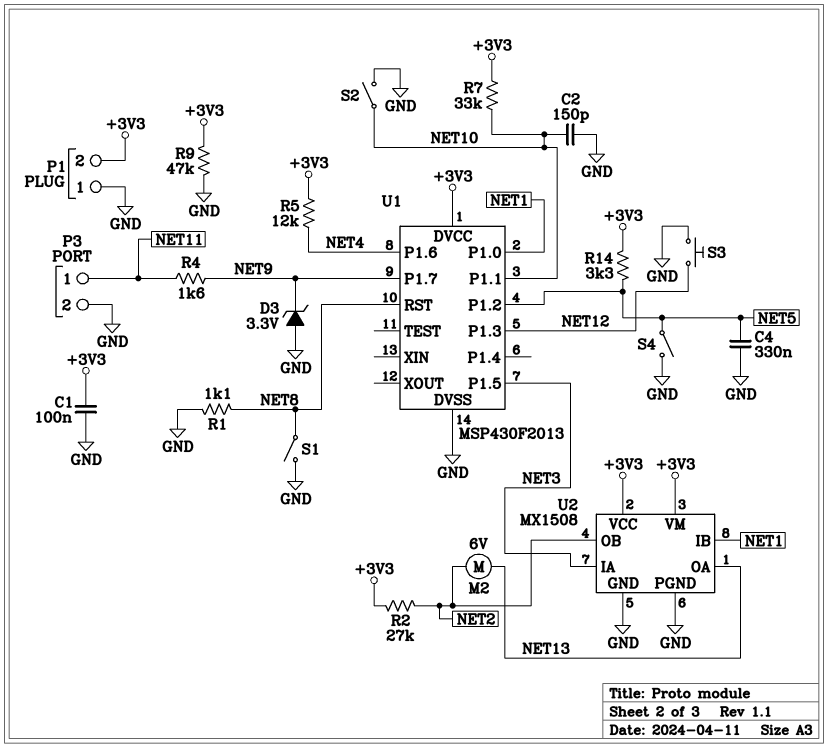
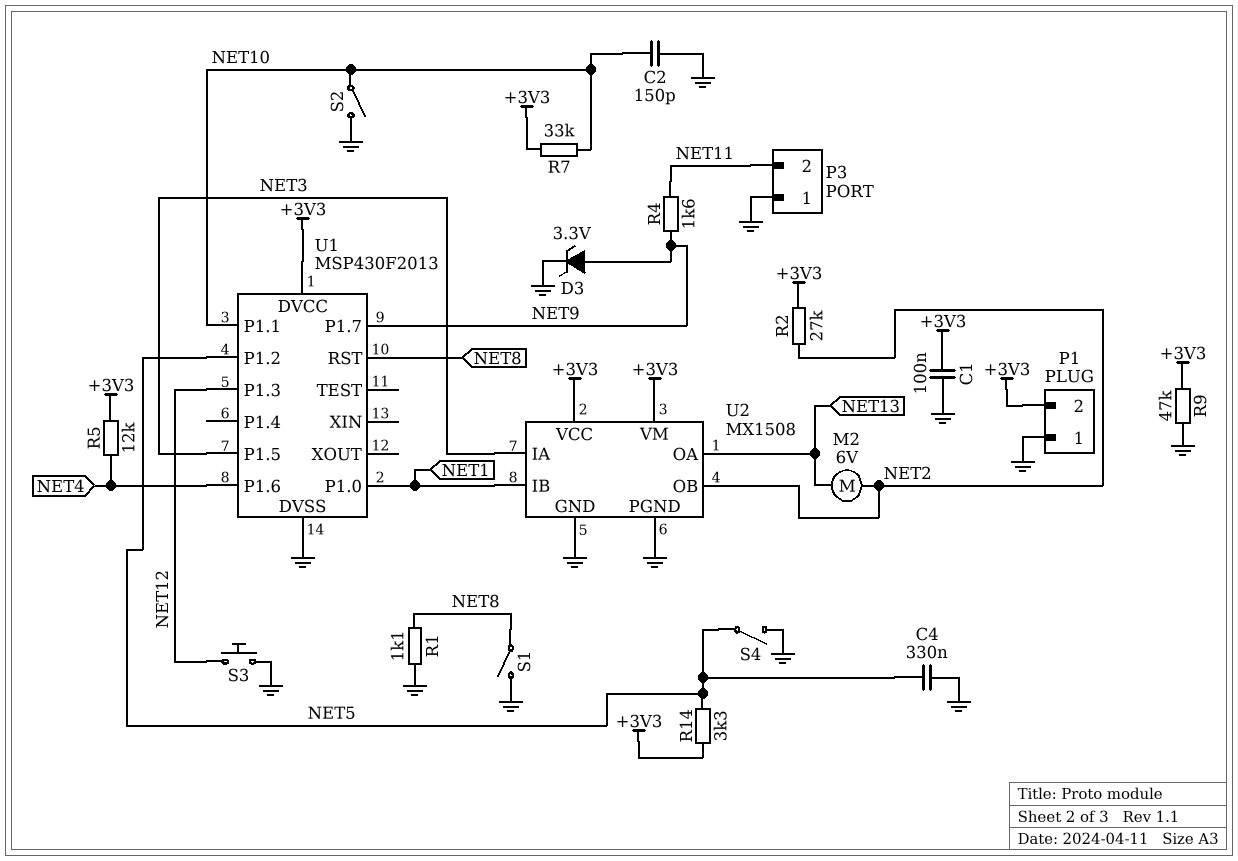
D3: zener 3.3V (A GND, K NET9) -> zener 3.3V (A NET9, K GND)
P3 pin 1: NET11 -> GND
P3 pin 2: GND -> NET11

